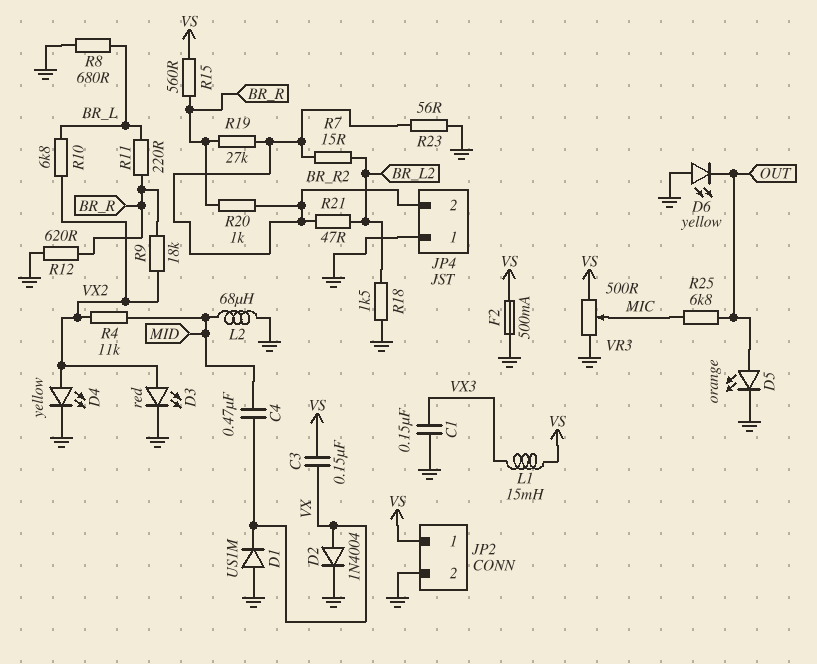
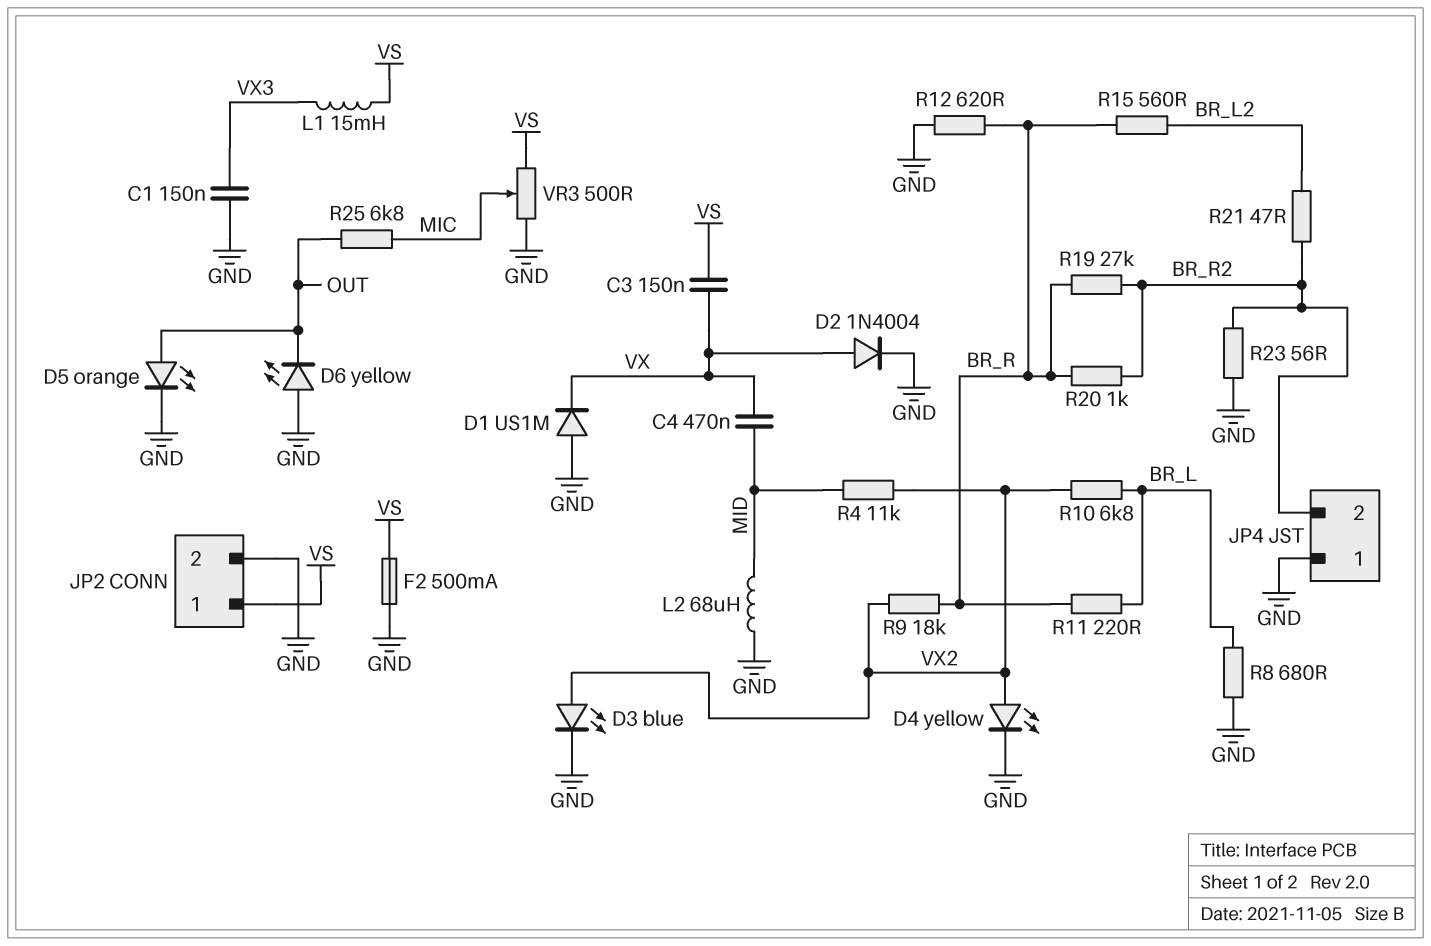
D3: LED red (A VX2, K GND) -> LED blue (A VX2, K GND)
R7: 15 (BR_L2, BR_R2) -> none
R15: 560 (BR_R, VS) -> 560 (BR_L2, BR_R)
R18: 1.5k (BR_L2, GND) -> none

